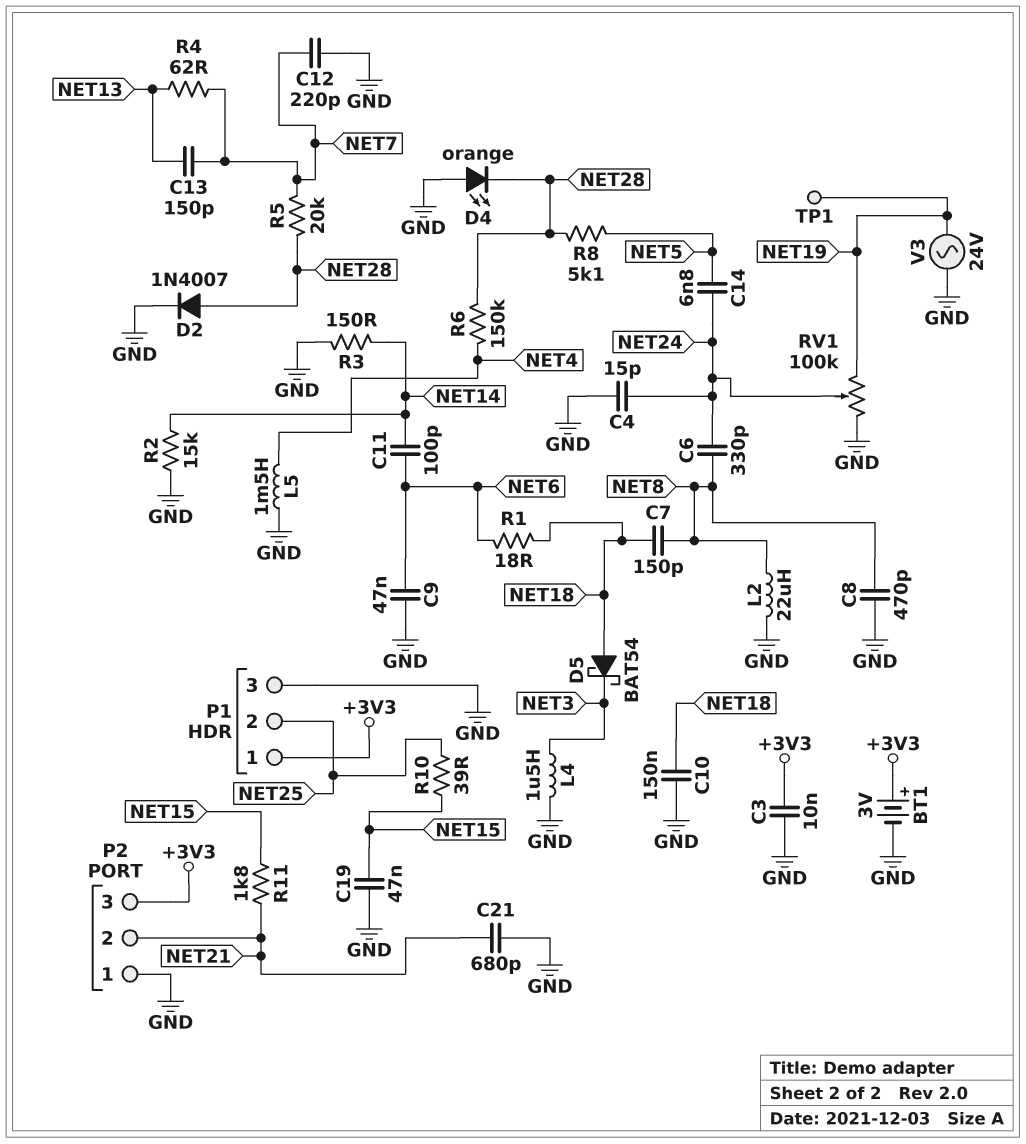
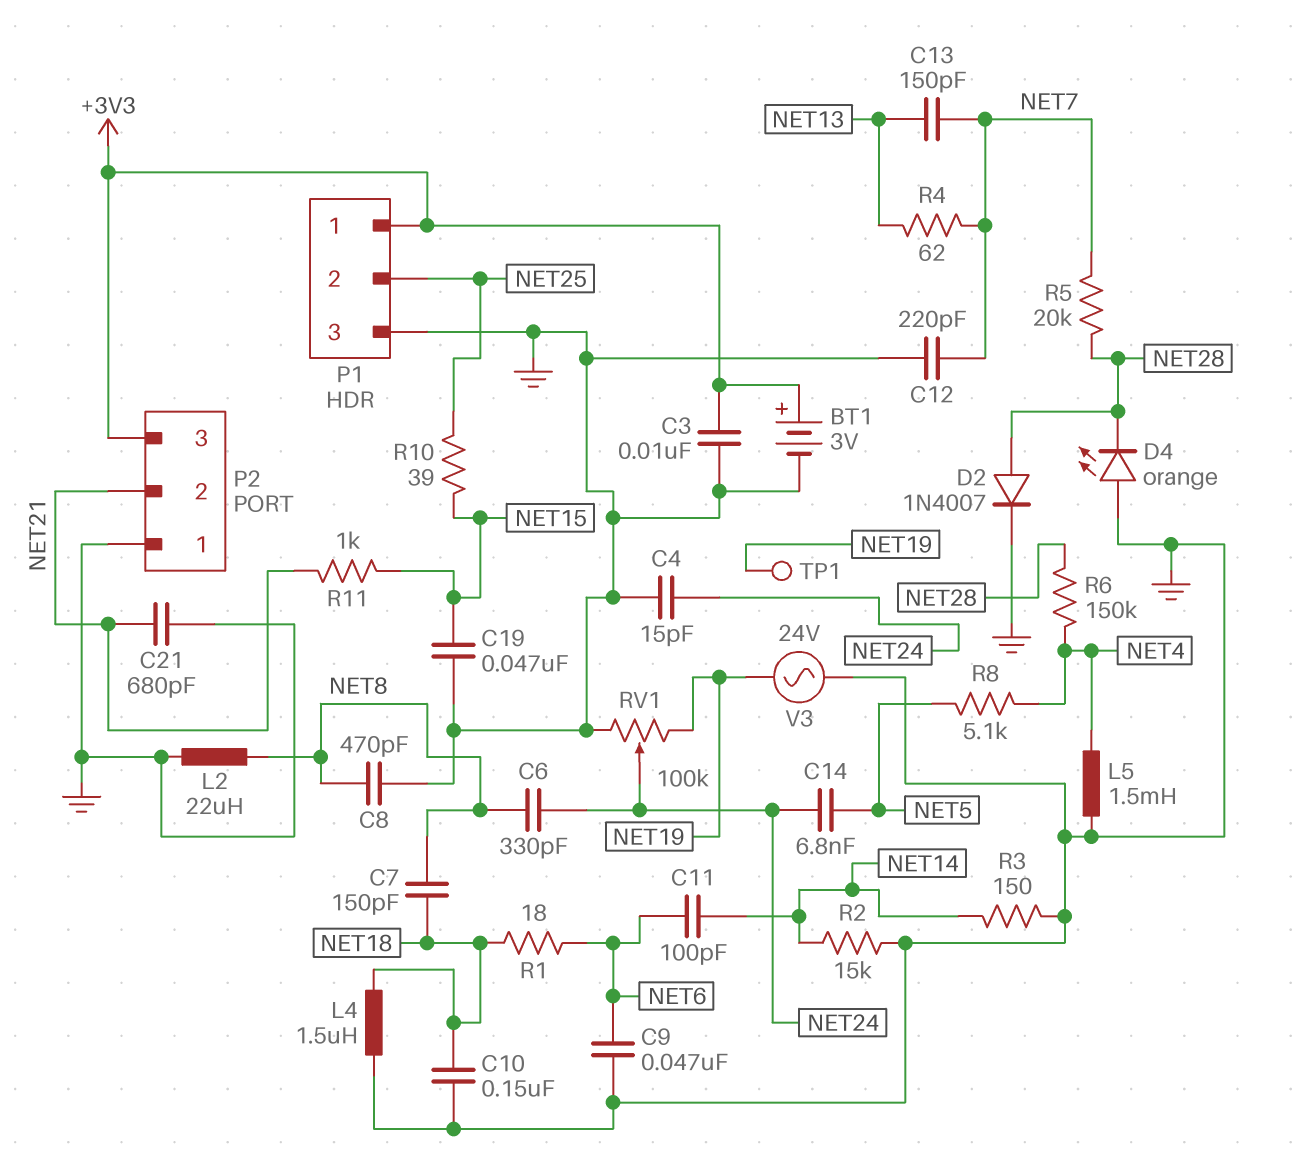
D5: schottky BAT54 (A NET18, K NET3) -> none
L4: 1.5uH (GND, NET3) -> 1.5uH (GND, NET18)
R8: 5.1k (NET5, NET28) -> 5.1k (NET4, NET5)
R11: 1.8k (NET15, NET21) -> 1k (NET15, NET21)

